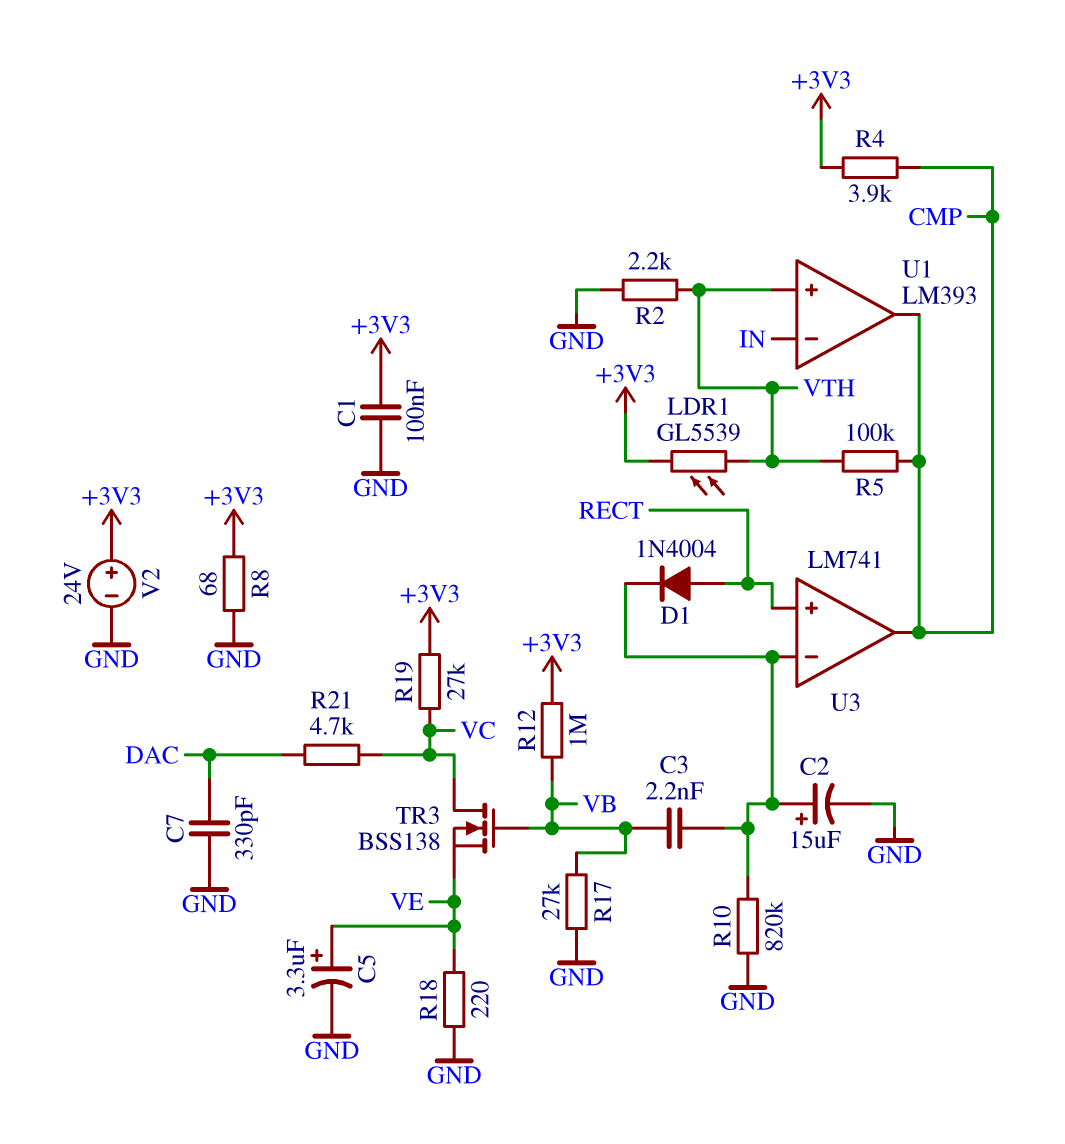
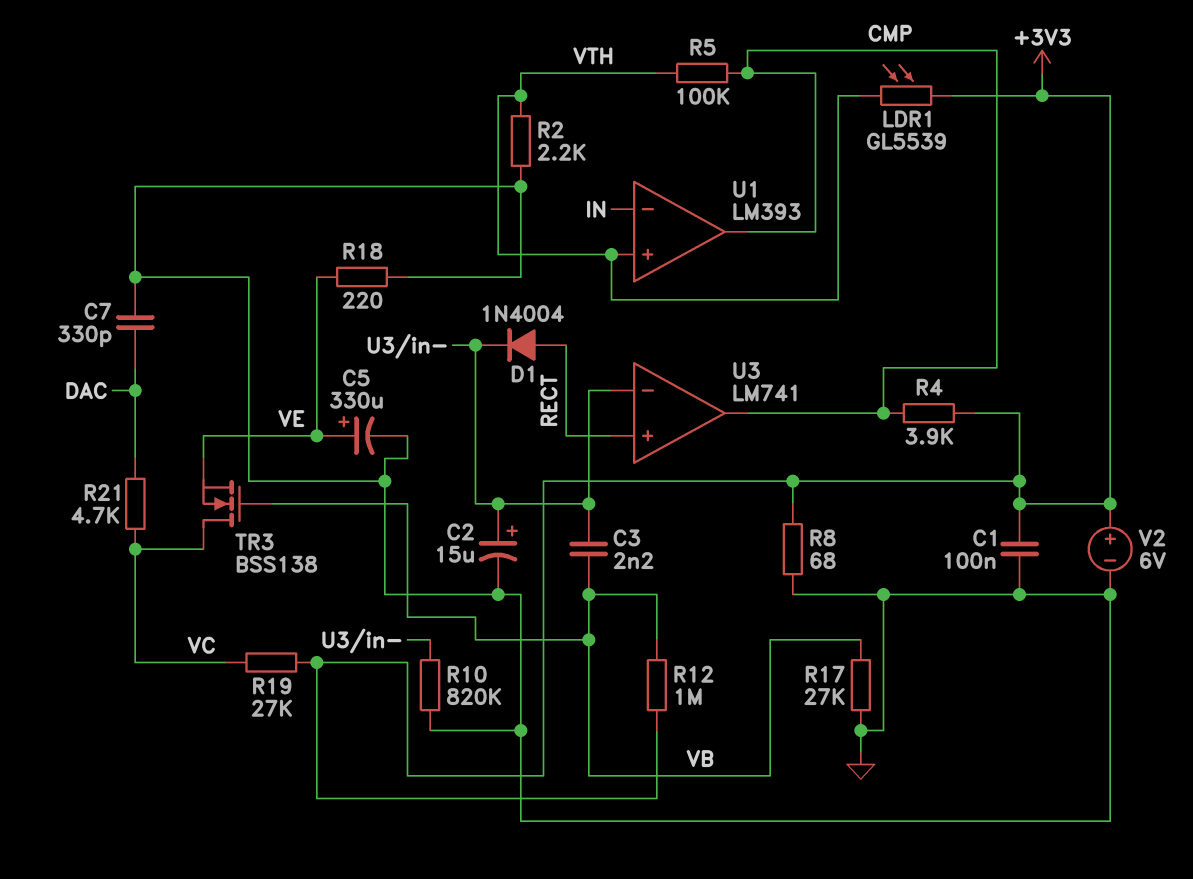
C5: 3.3uF (plus VE, minus GND) -> 330uF (plus VE, minus GND)
V2: 24V (plus +3V3, minus GND) -> 6V (plus +3V3, minus GND)

